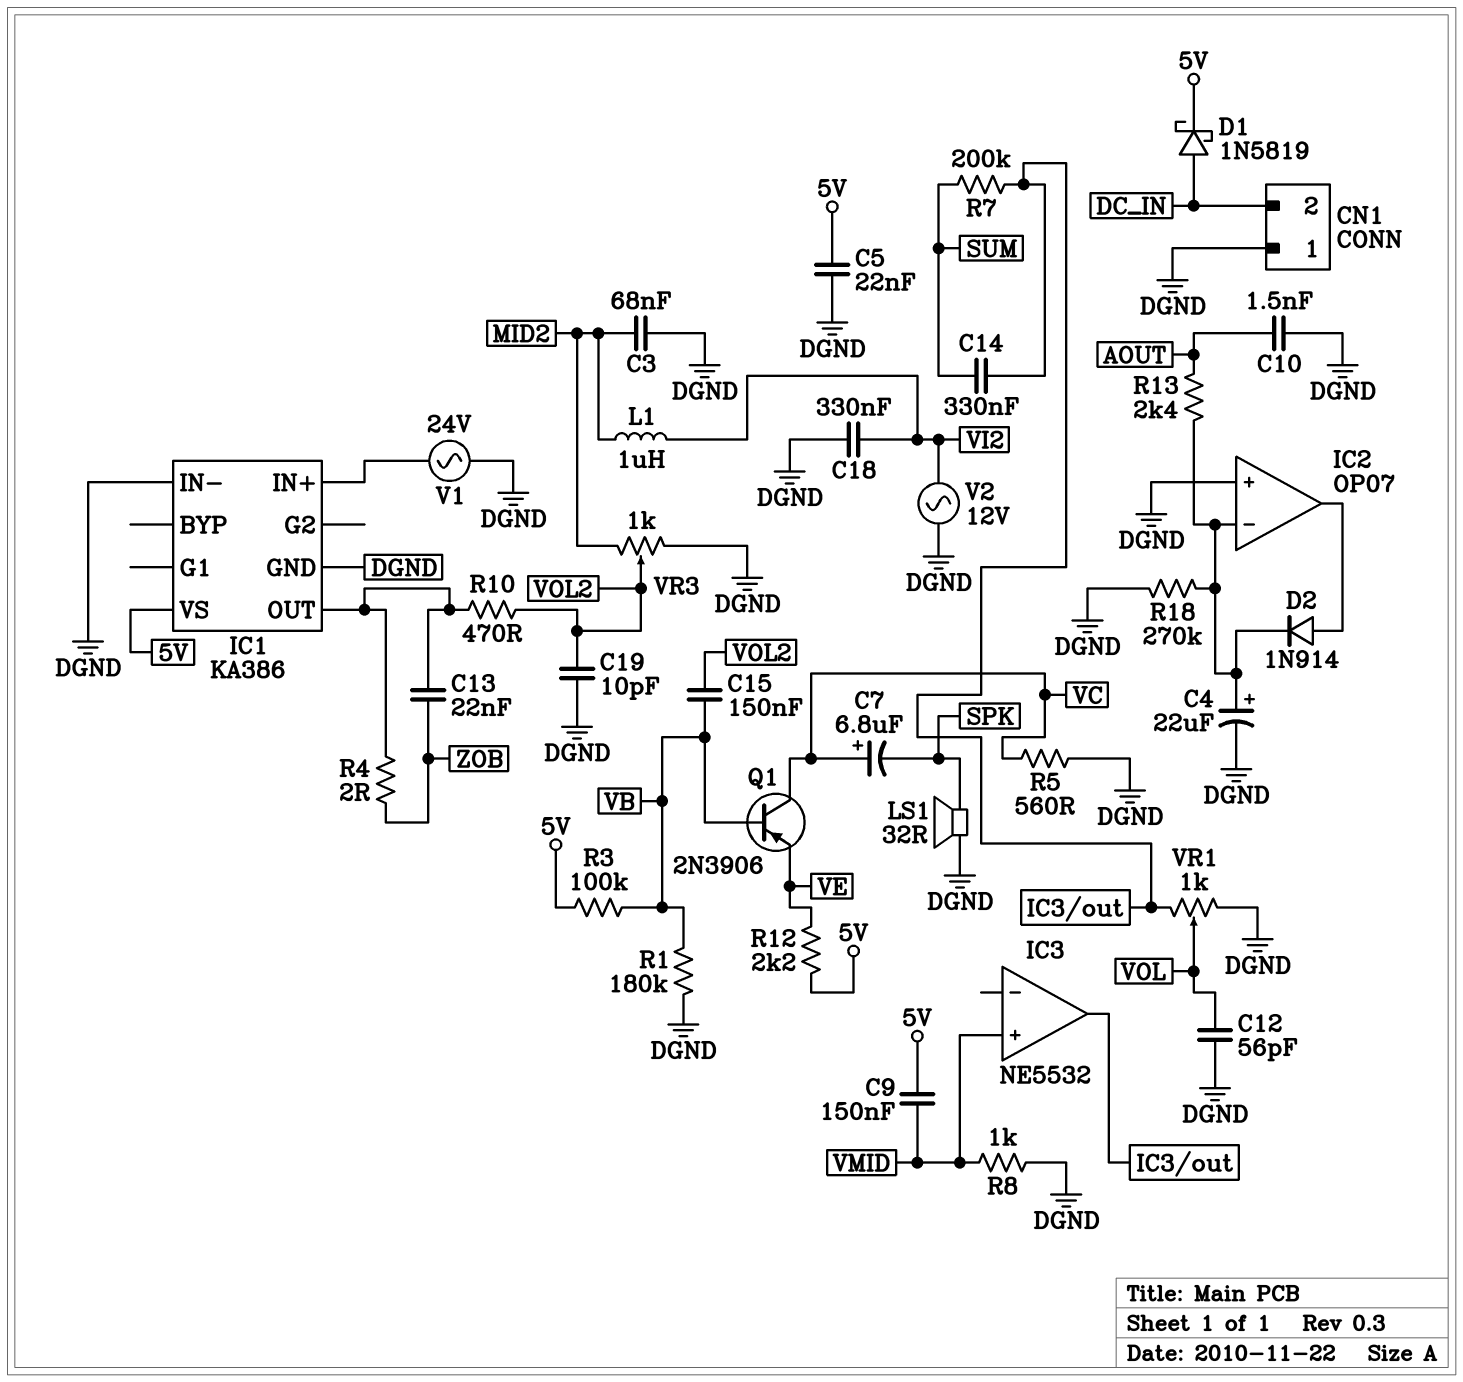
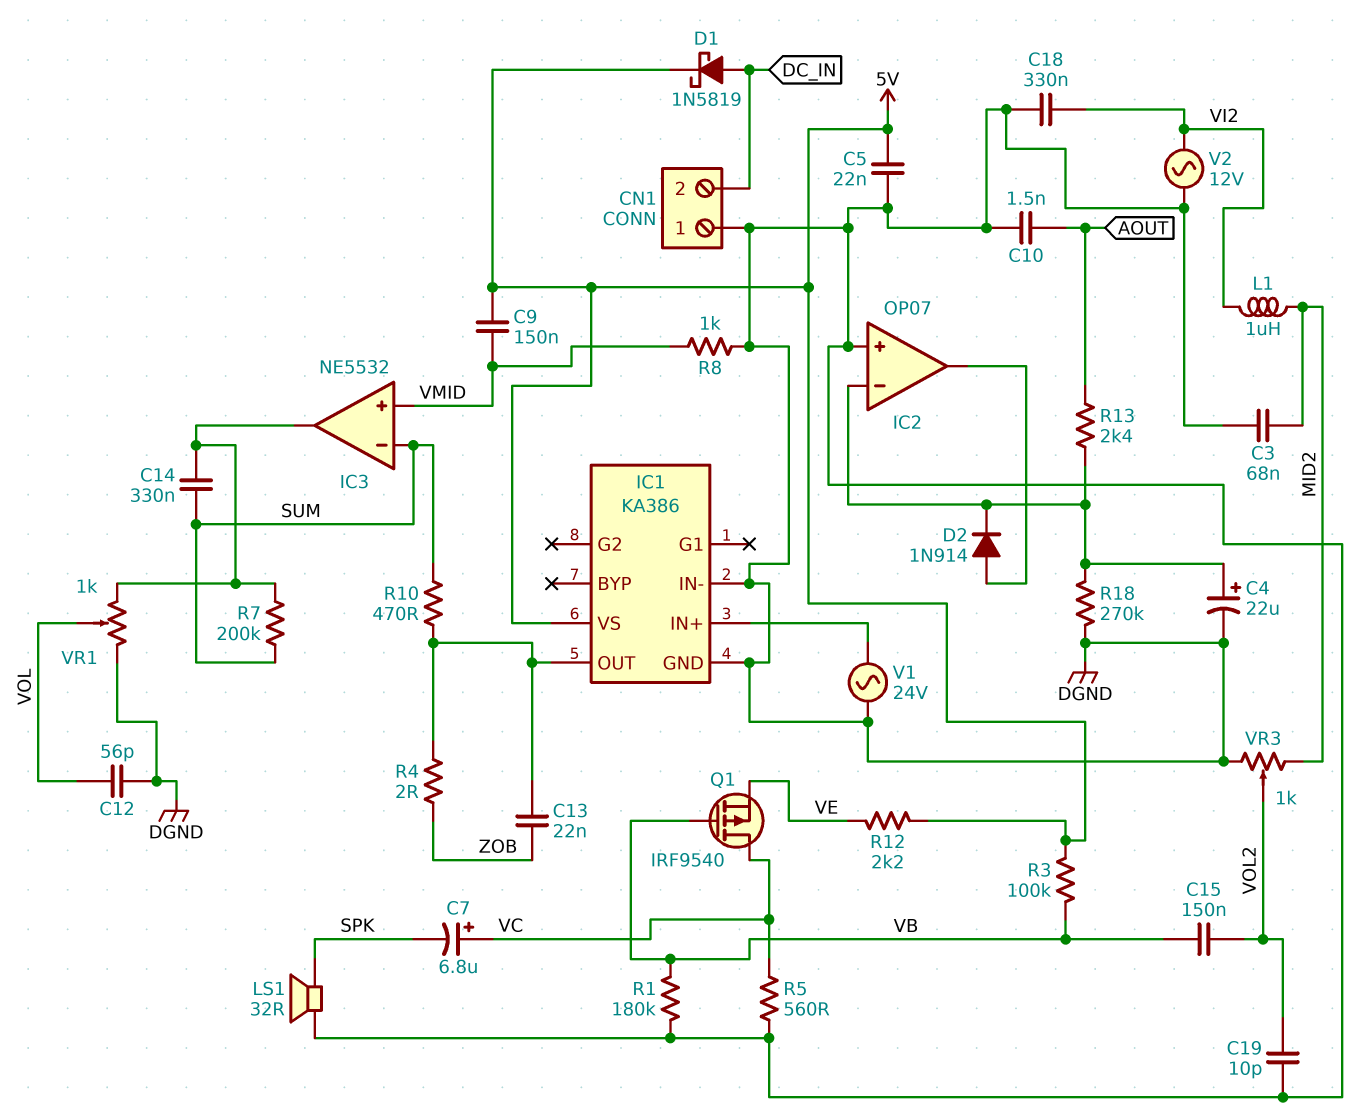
IC3 pin in-: none -> SUM
Q1: PNP 2N3906 (B VB, C VC, E VE) -> PMOS IRF9540 (G VB, D VC, S VE)
R10: 470 (IC1/OUT, VOL2) -> 470 (IC1/OUT, SUM)

